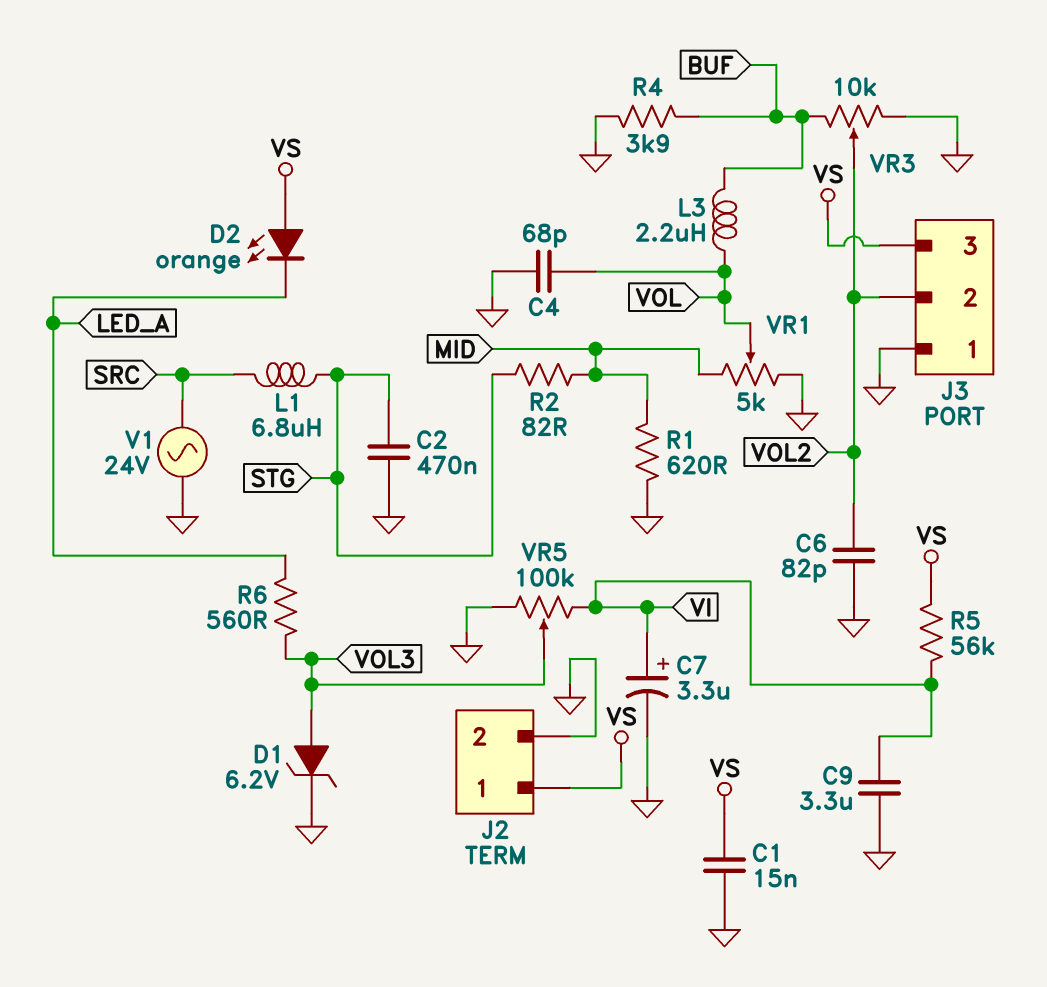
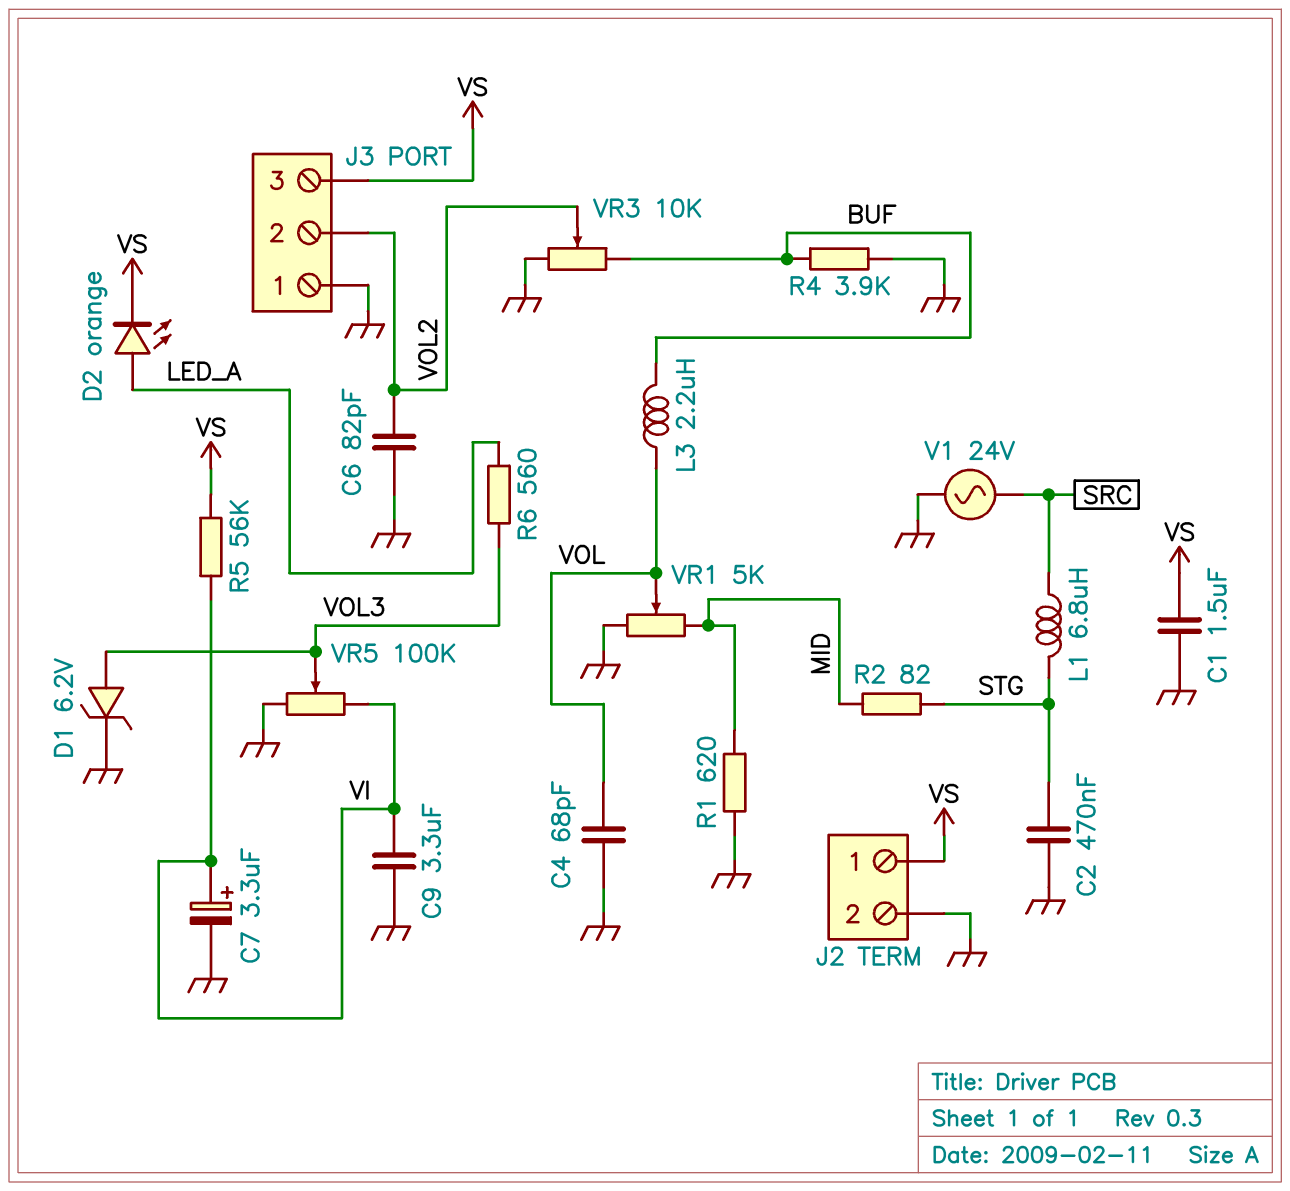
C1: 15nF (GND, VS) -> 1.5uF (GND, VS)
D2: LED orange (A VS, K LED_A) -> LED orange (A LED_A, K VS)

